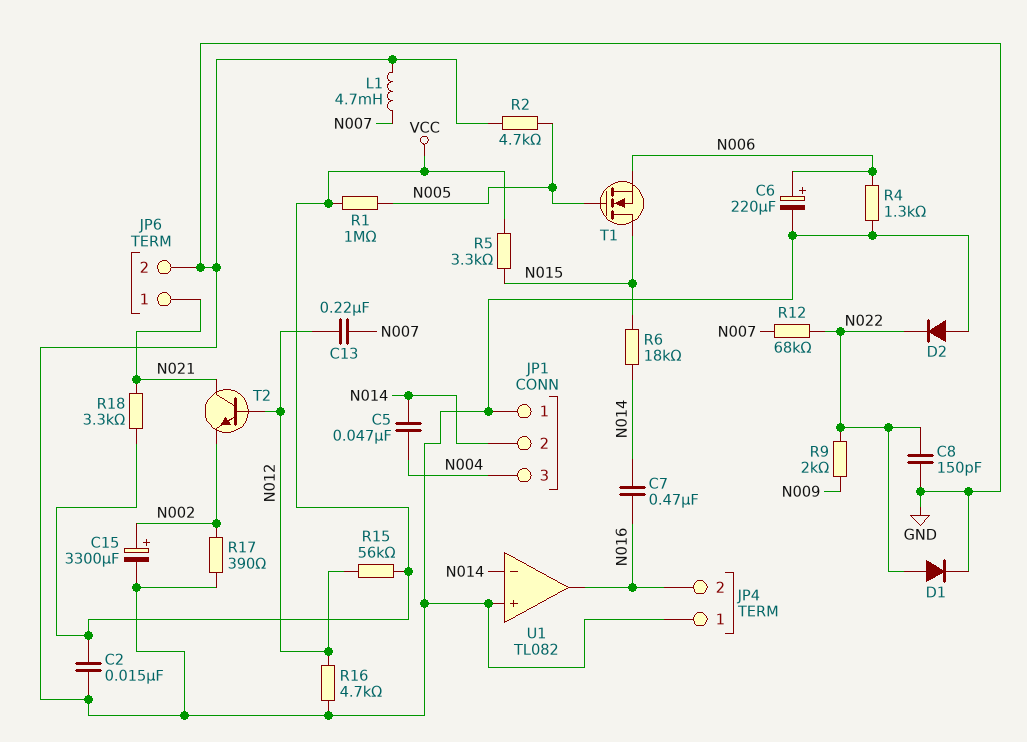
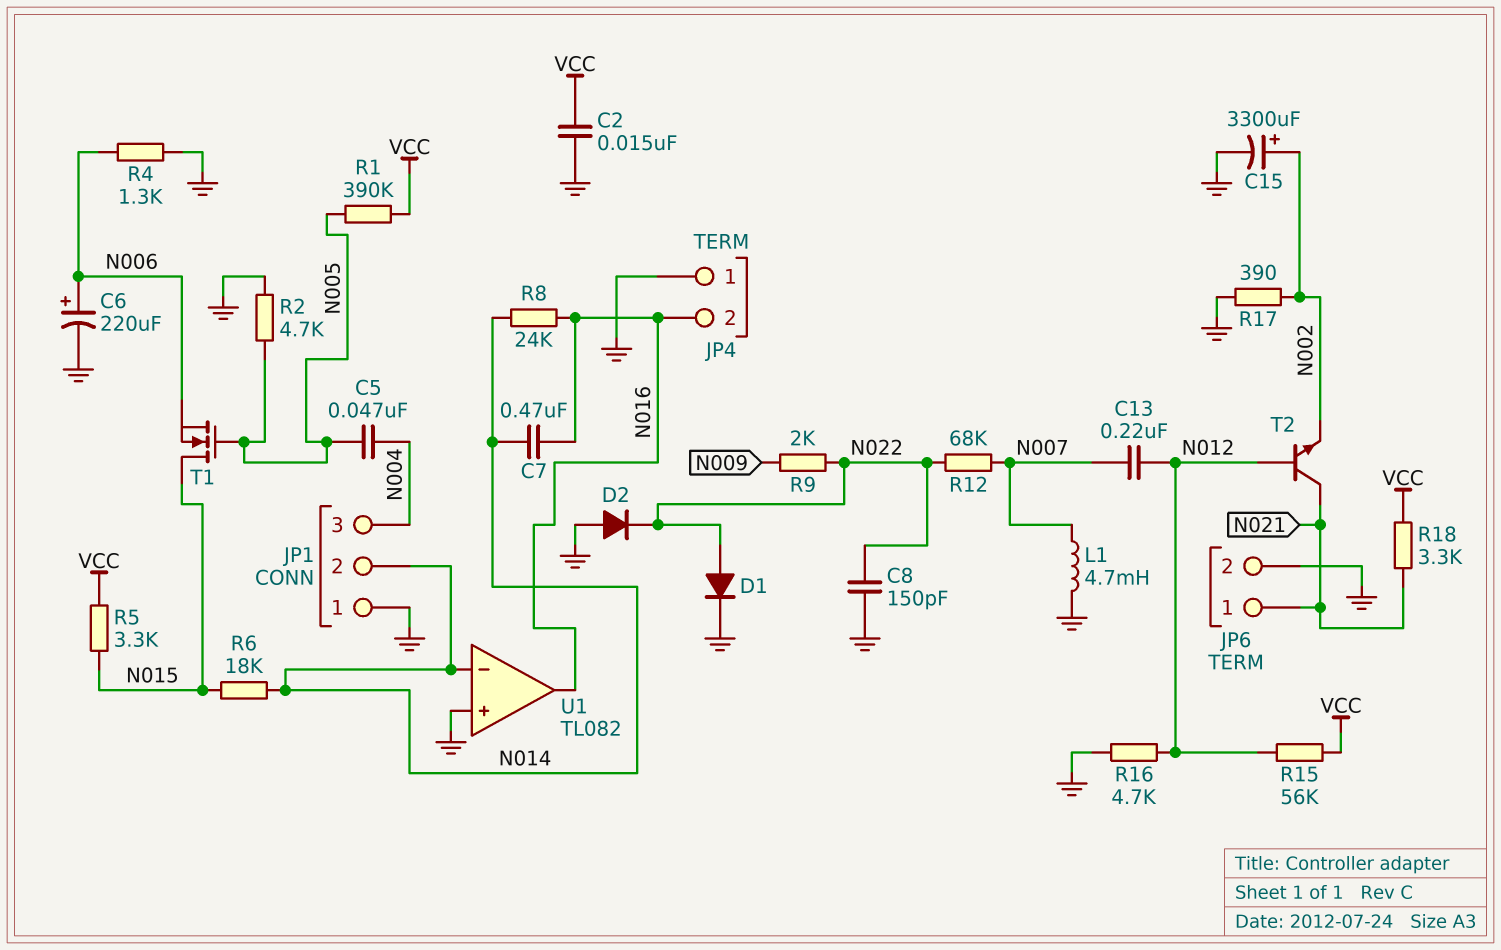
C5: 47nF (N004, N014) -> 47nF (N004, N005)
R1: 1M (N005, VCC) -> 390k (N005, VCC)
R8: none -> 24k (N014, N016)

